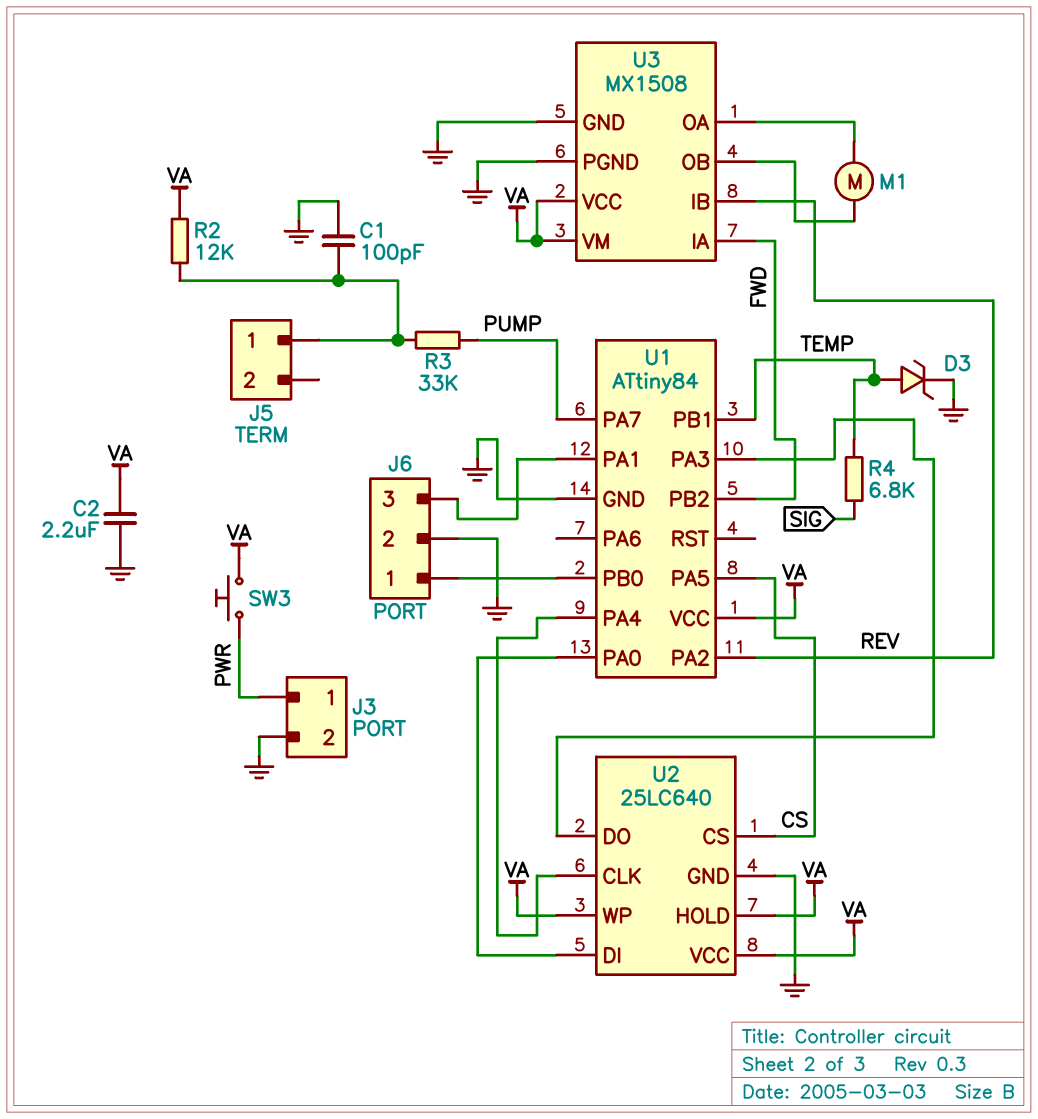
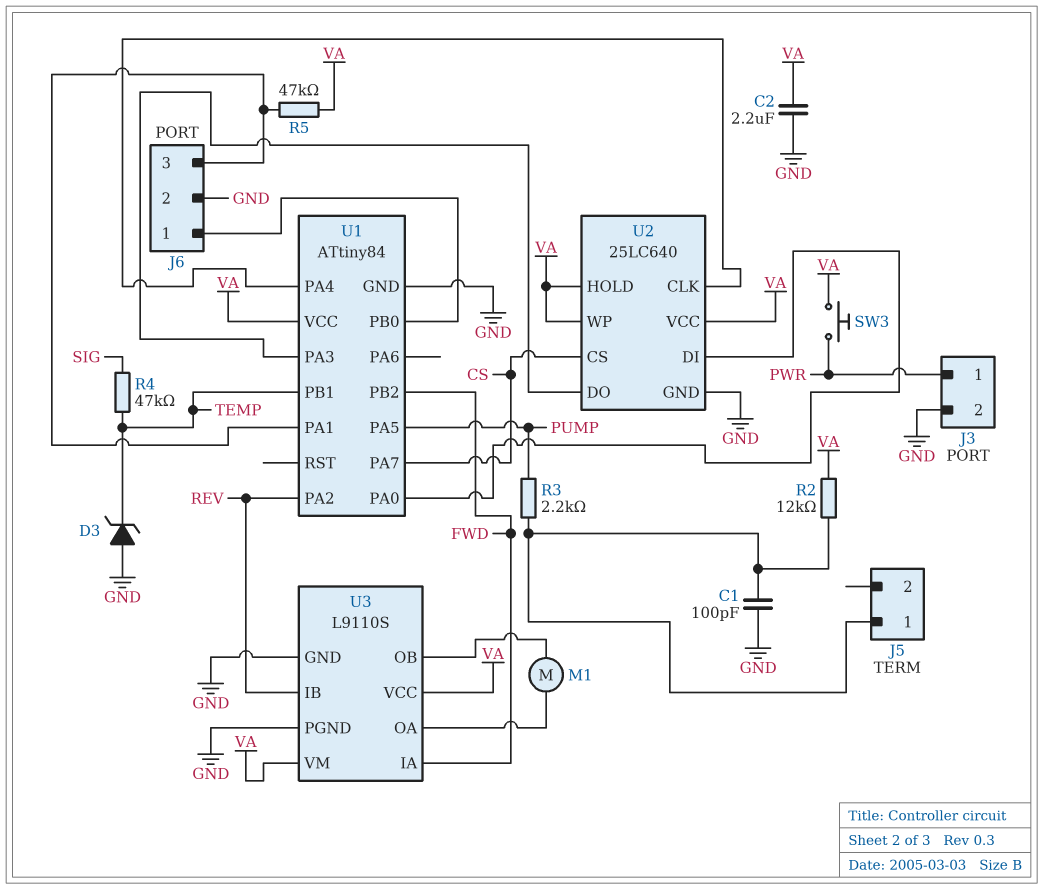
D3: zener (A TEMP, K GND) -> zener (A GND, K TEMP)
R3: 33k (J5/1, PUMP) -> 2.2k (J5/1, PUMP)
R4: 6.8k (SIG, TEMP) -> 47k (SIG, TEMP)
R5: none -> 47k (J6/3, VA)
U1 pin PA5: CS -> PUMP
U1 pin PA7: PUMP -> CS
U3: MX1508 -> L9110S

